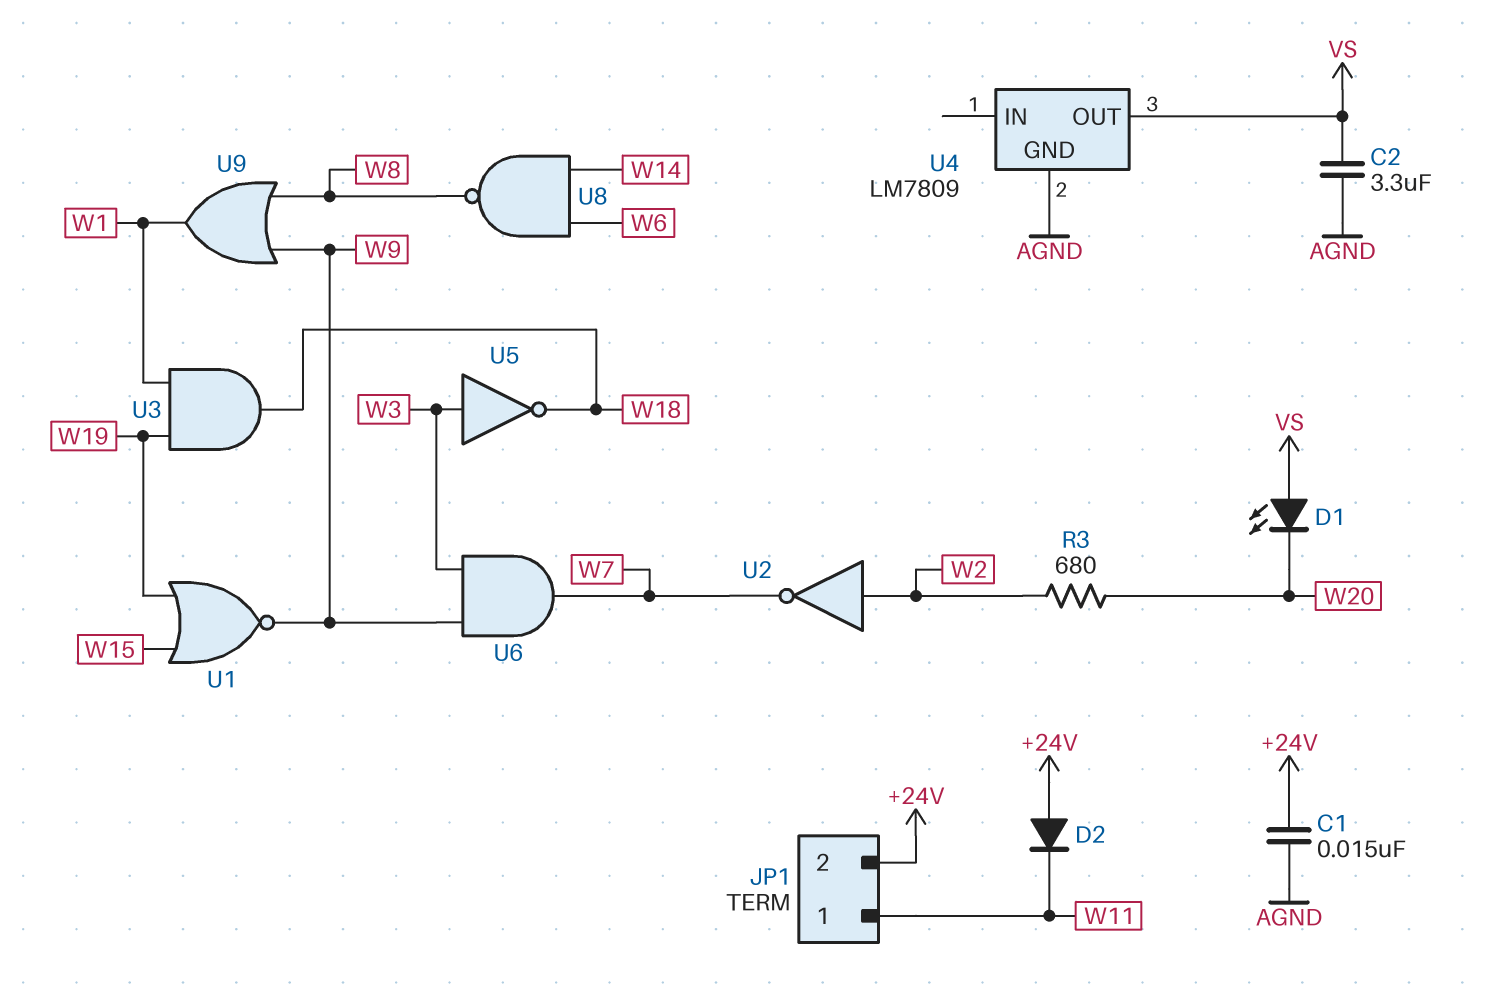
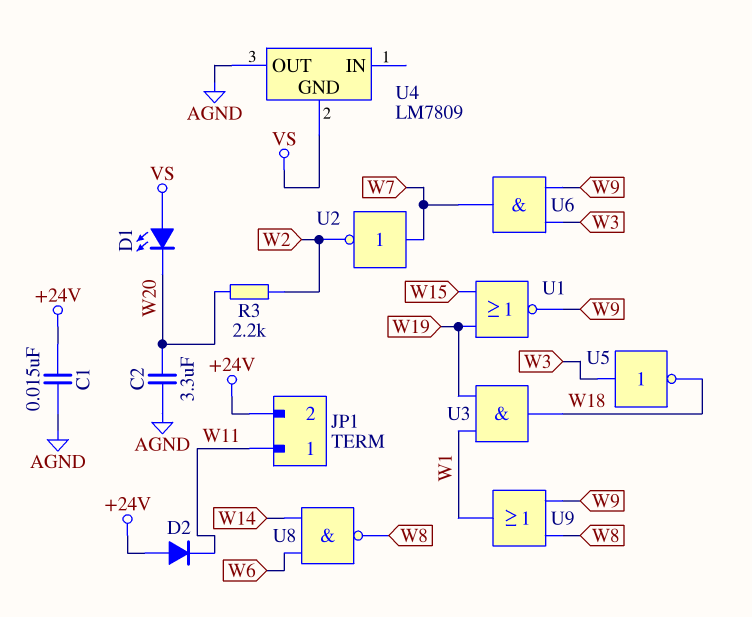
C2: 3.3uF (AGND, VS) -> 3.3uF (AGND, W20)
R3: 680 (W2, W20) -> 2.2k (W2, W20)
U2: NOT (in W2, out W7) -> NOT (in W7, out W2)
U4 pin GND: AGND -> VS
U4 pin OUT: VS -> AGND

